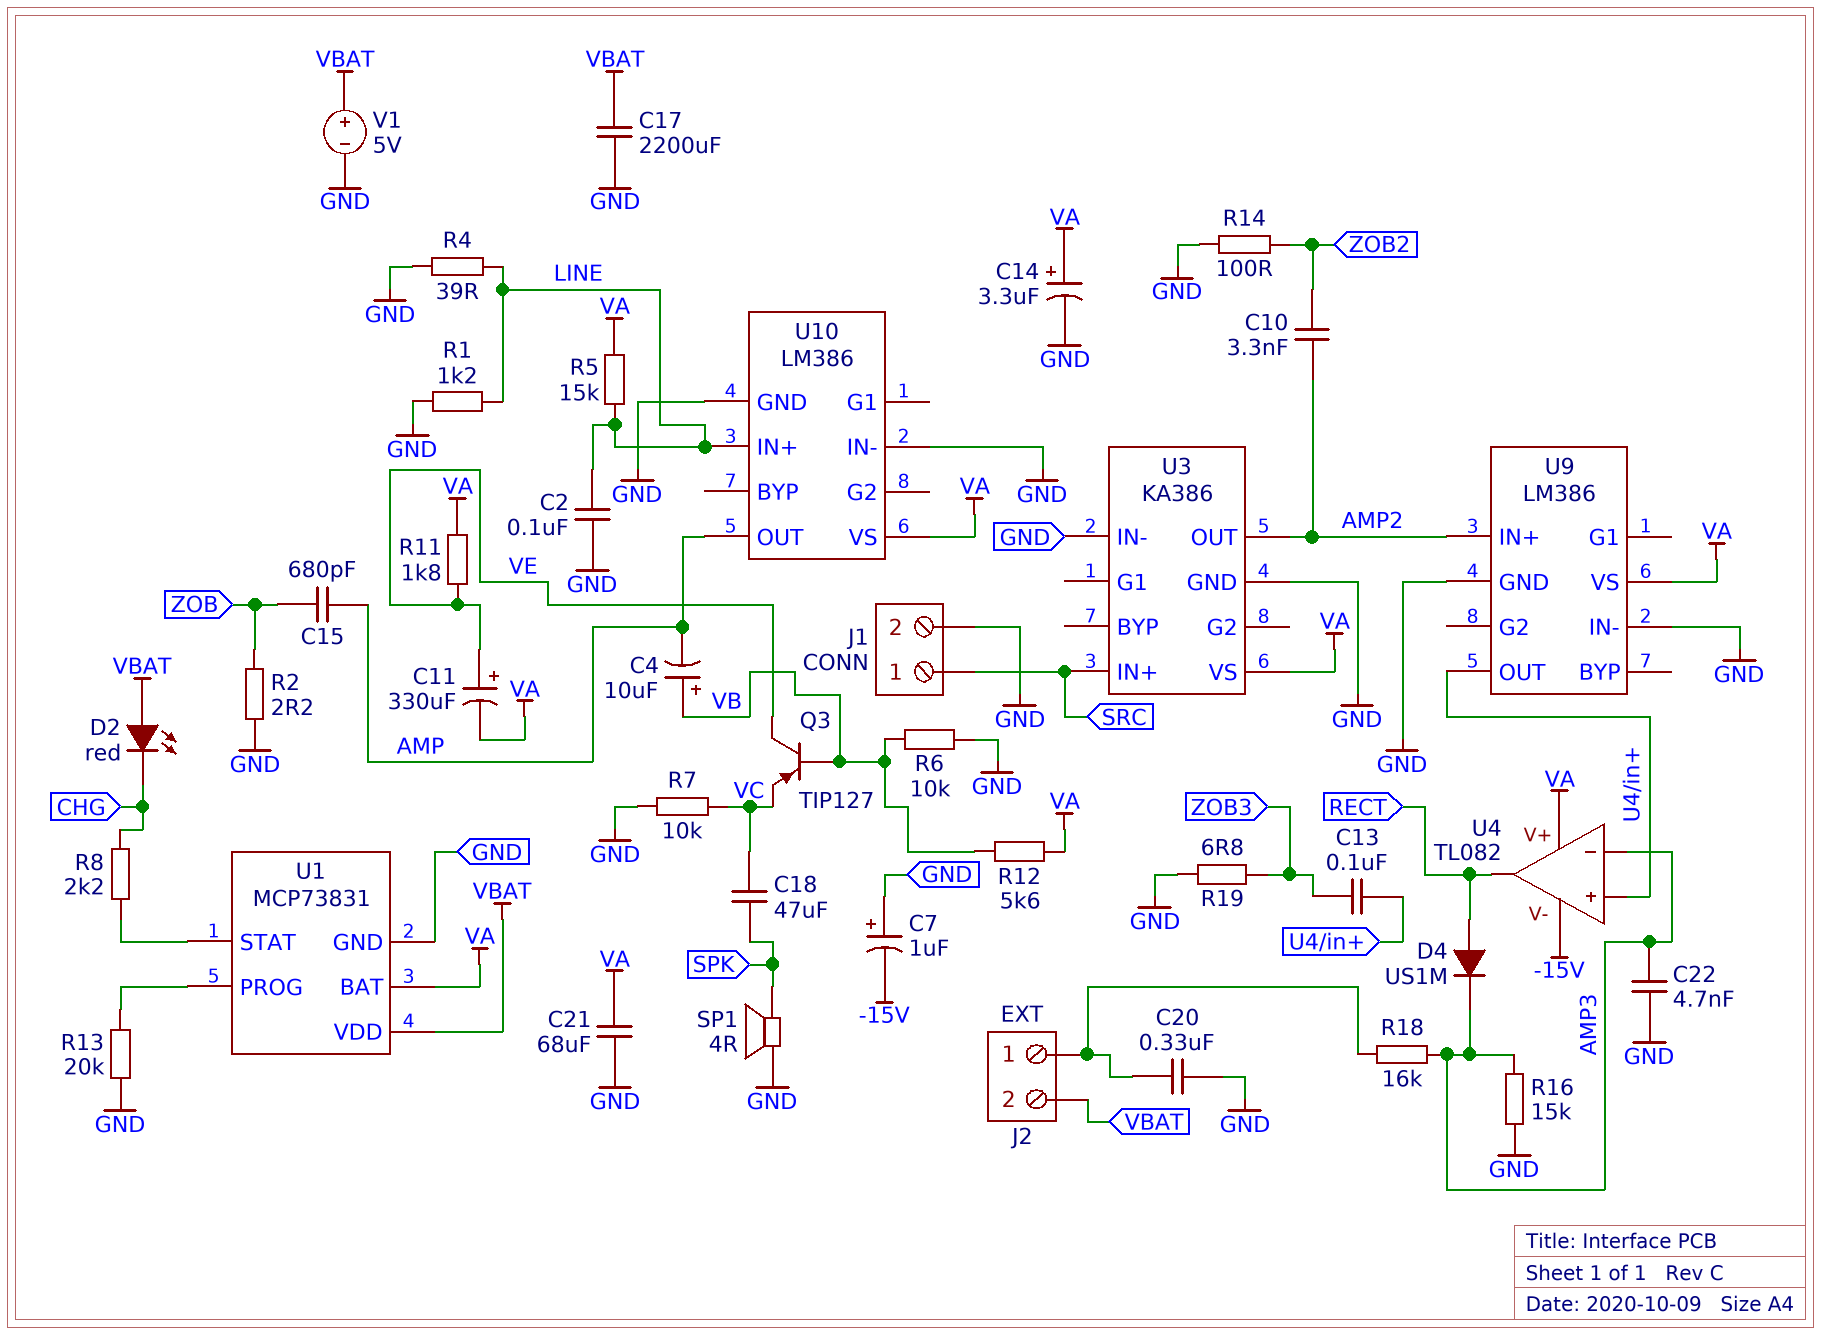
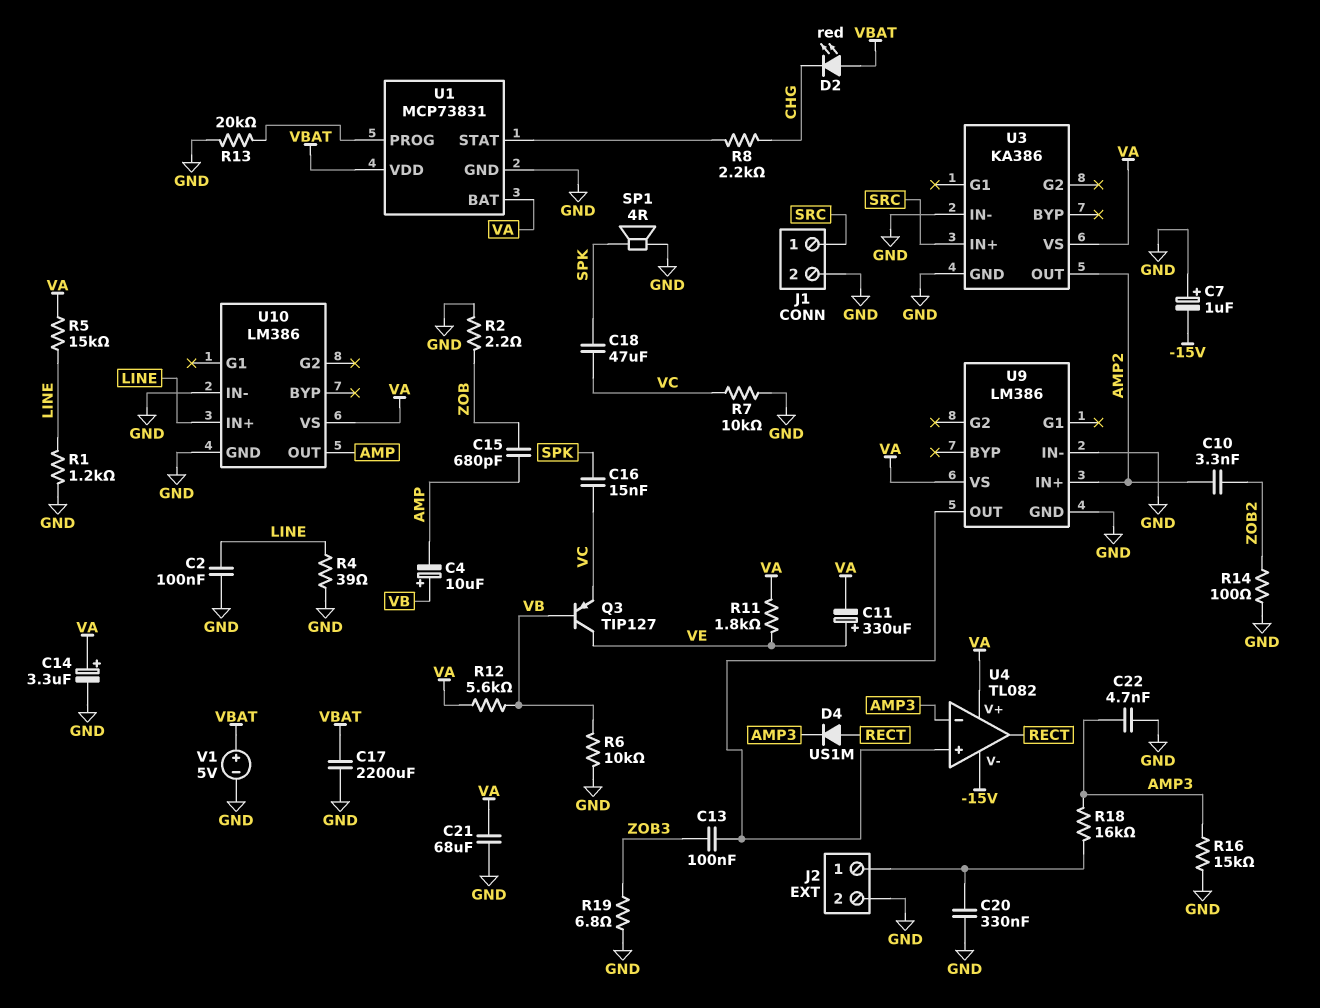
C16: none -> 15nF (SPK, VC)
J2 pin 2: VBAT -> GND

